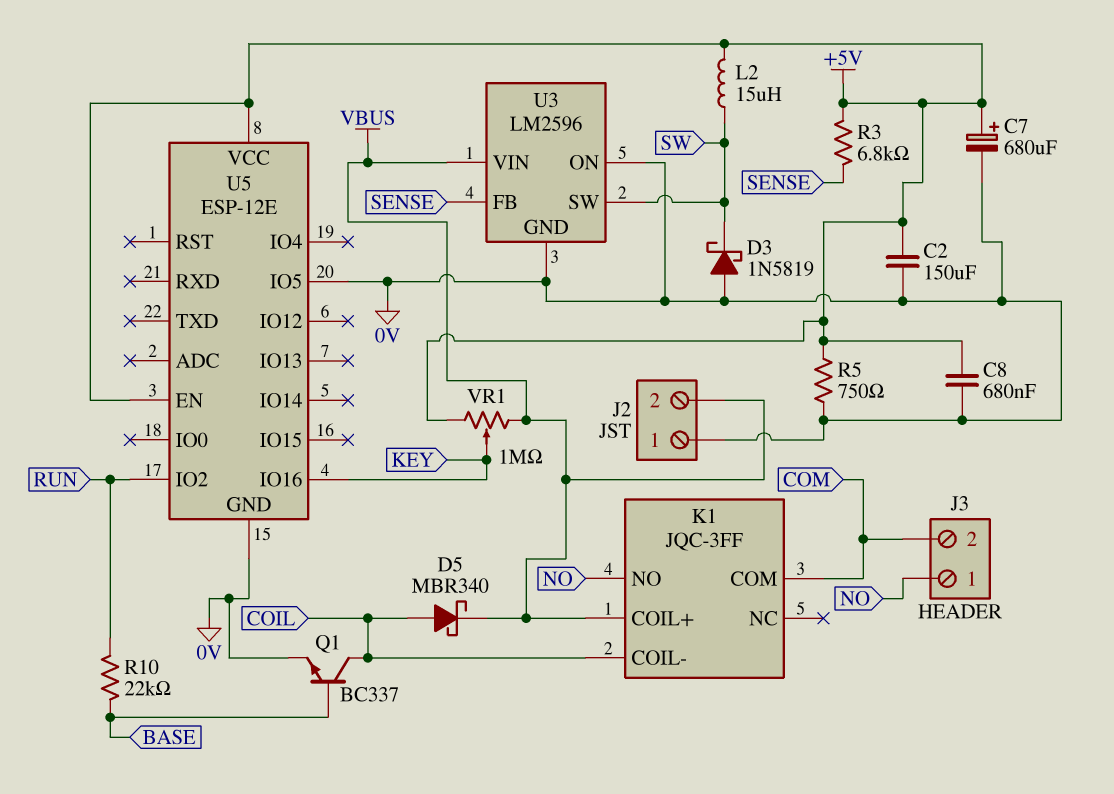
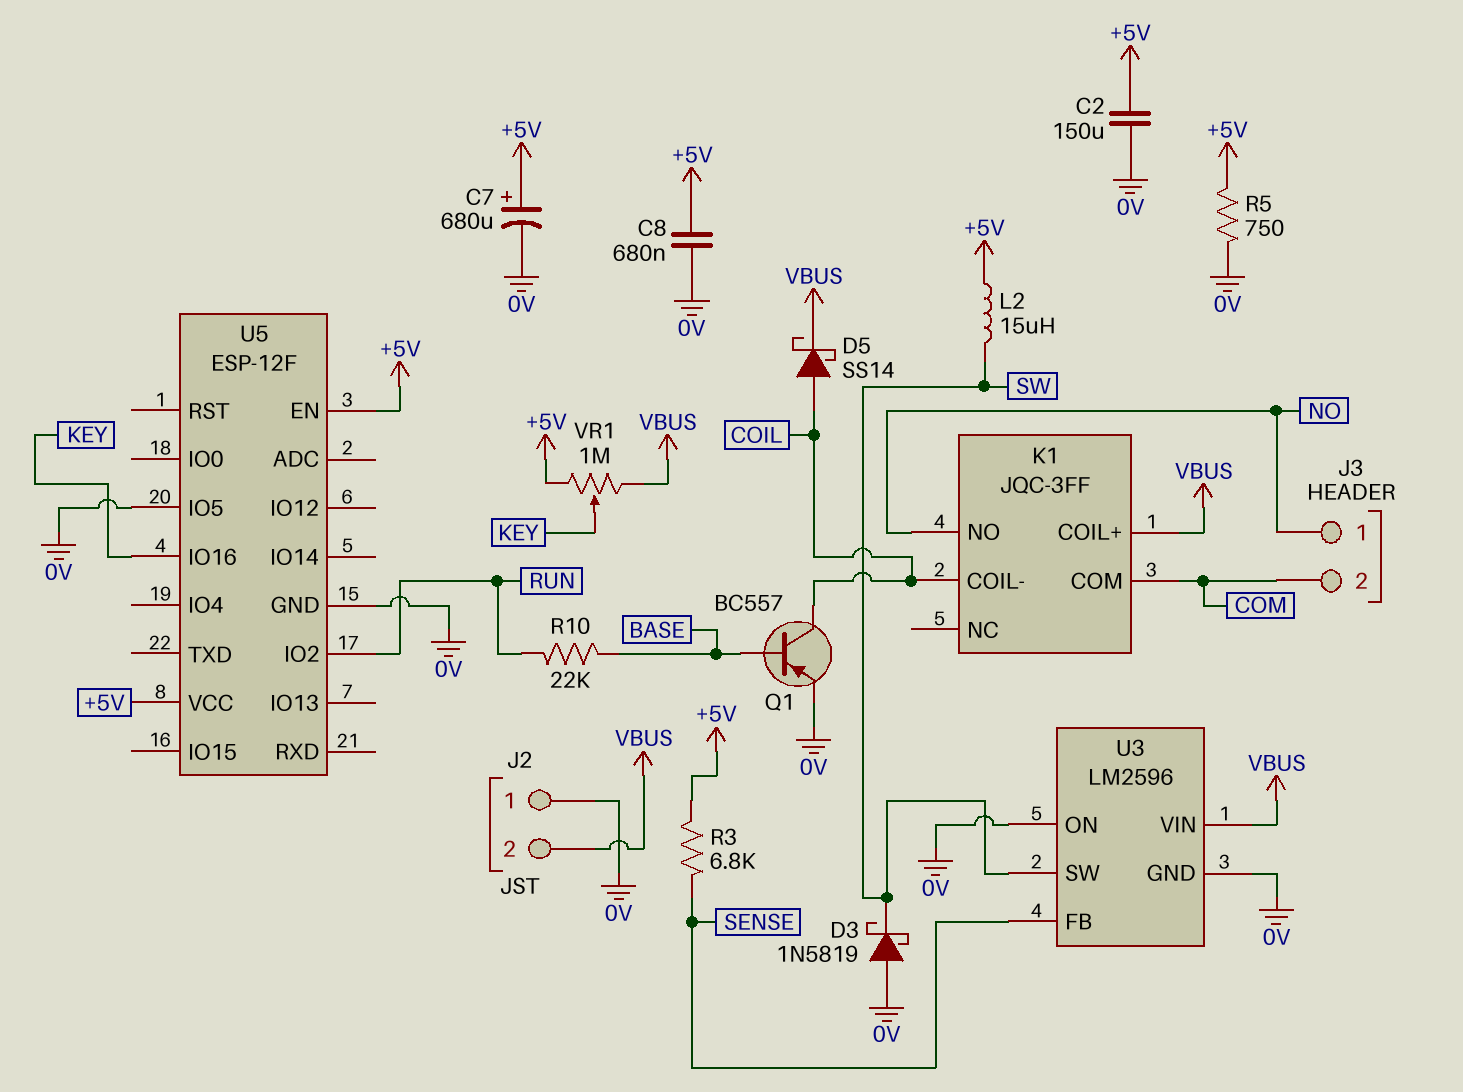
D5: schottky MBR340 (A COIL, K VBUS) -> schottky SS14 (A COIL, K VBUS)
Q1: NPN BC337 (B BASE, C COIL, E 0V) -> PNP BC557 (B BASE, C COIL, E 0V)
U5: ESP-12E -> ESP-12F

